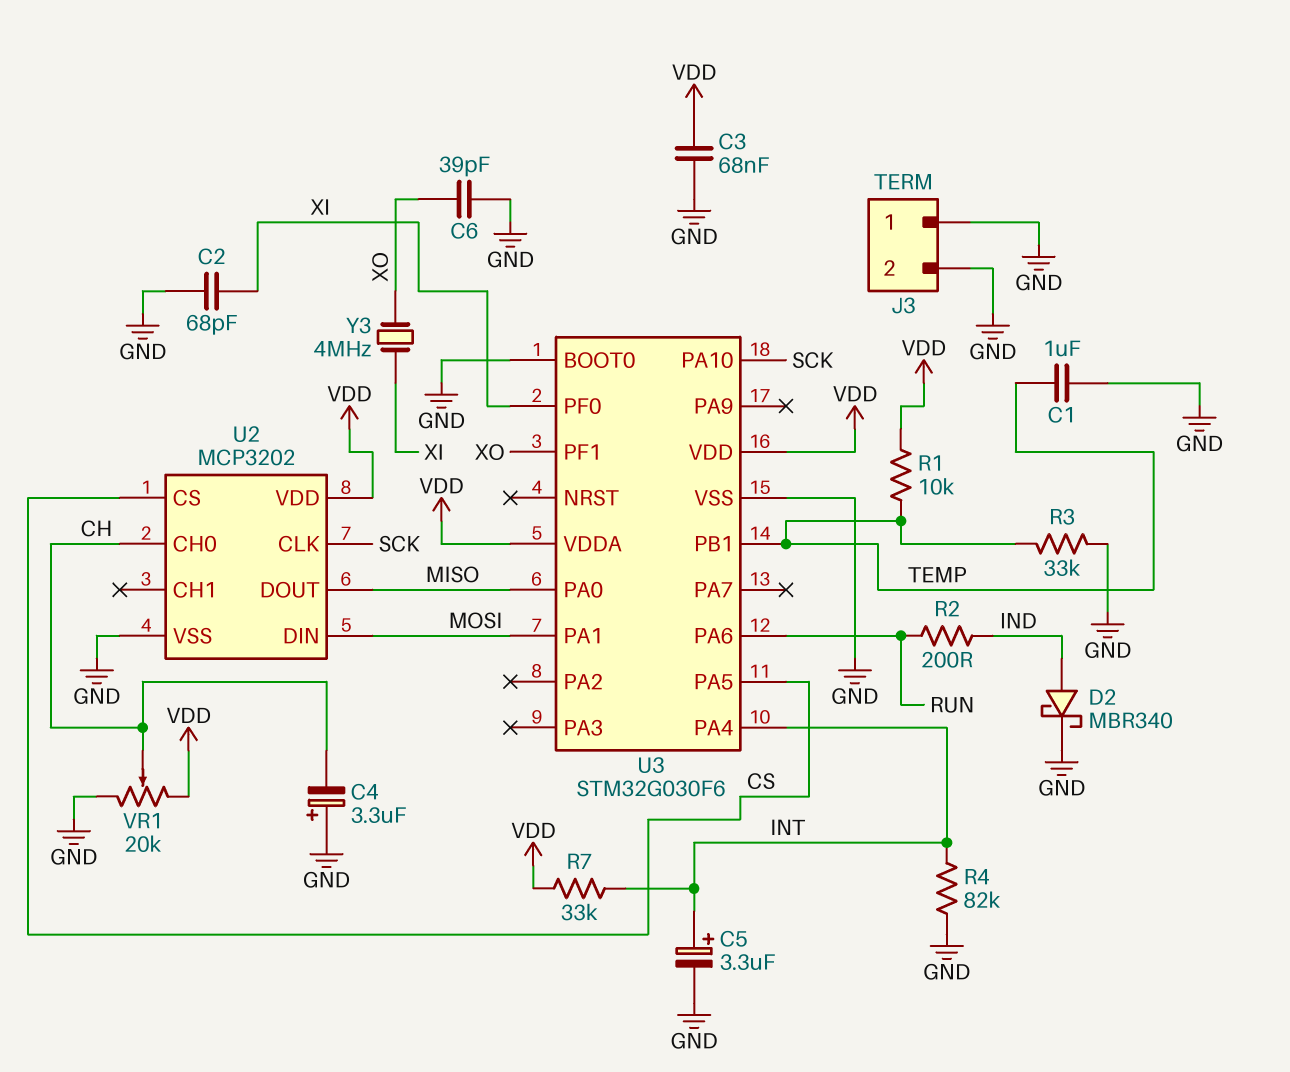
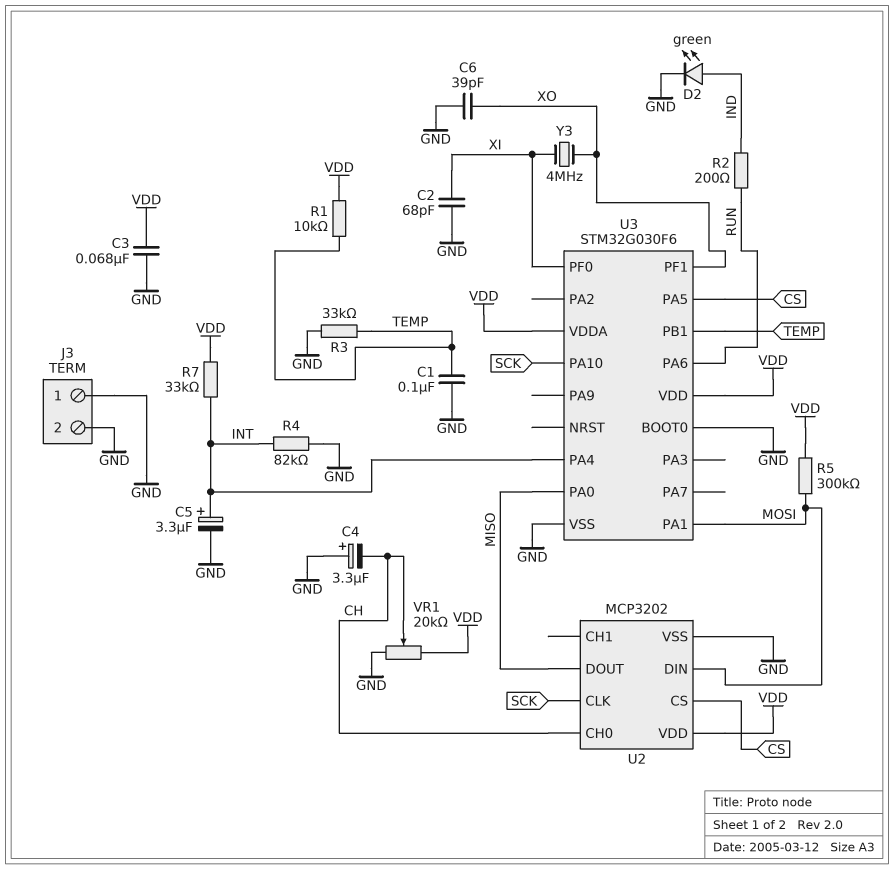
C1: 1uF (GND, TEMP) -> 100nF (GND, TEMP)
D2: schottky MBR340 (A IND, K GND) -> LED green (A IND, K GND)
R5: none -> 300k (MOSI, VDD)

